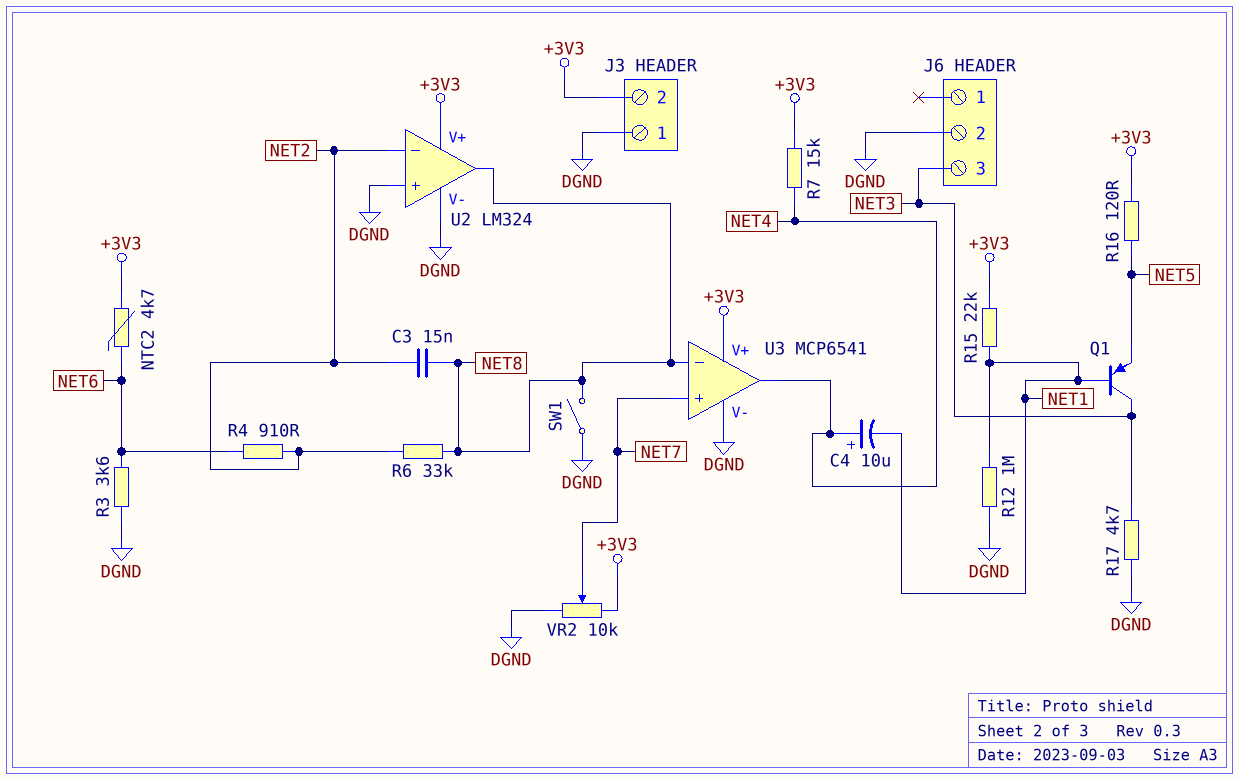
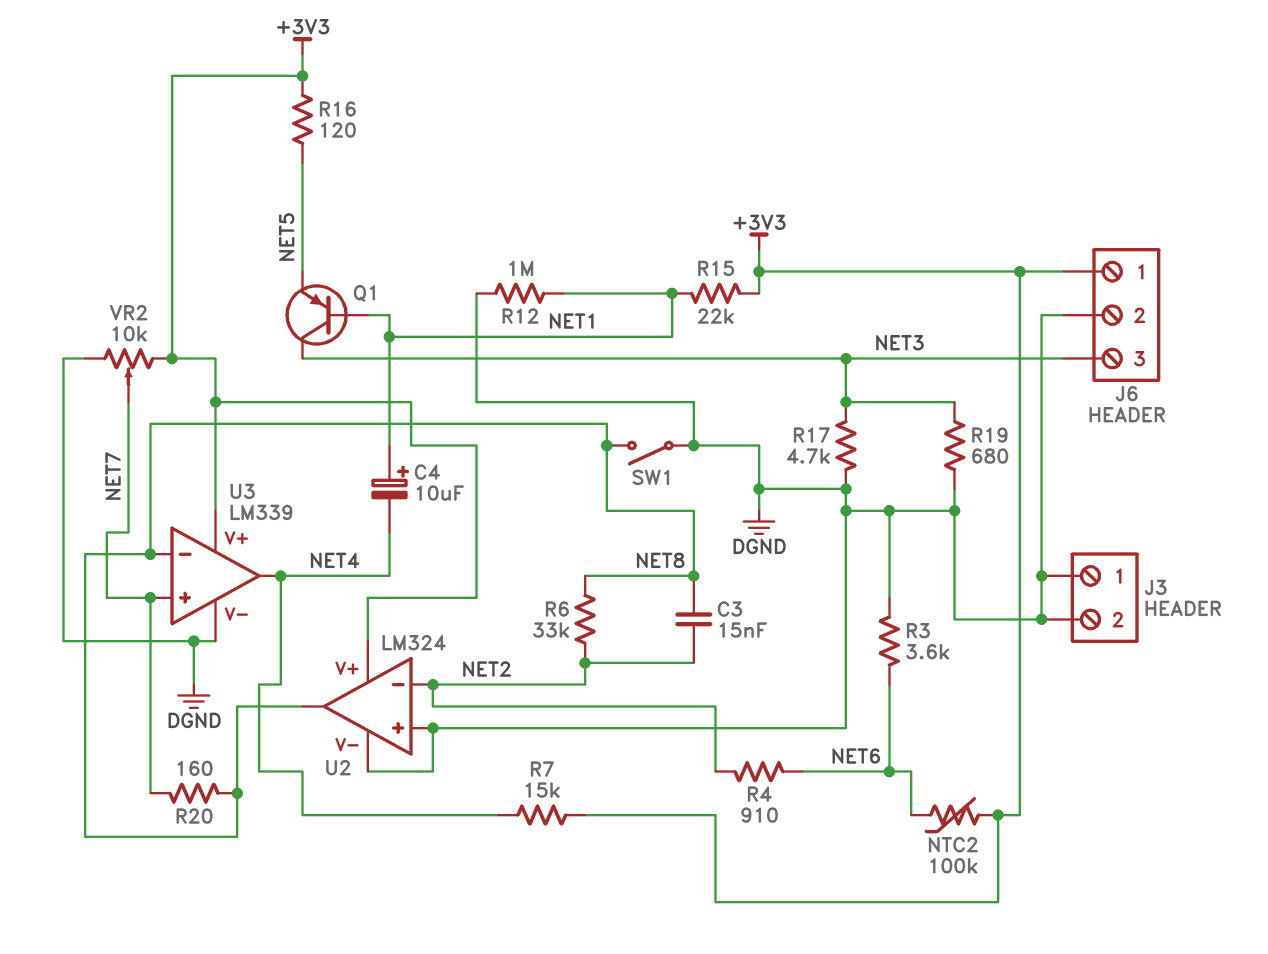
C4: 10uF (plus NET4, minus NET1) -> 10uF (plus NET1, minus NET4)
J3 pin 2: +3V3 -> DGND
J6 pin 1: none -> +3V3
NTC2: 4.7k (+3V3, NET6) -> 100k (+3V3, NET6)
R19: none -> 680 (DGND, NET3)
R20: none -> 160 (NET7, NET8)
U3: MCP6541 -> LM339

